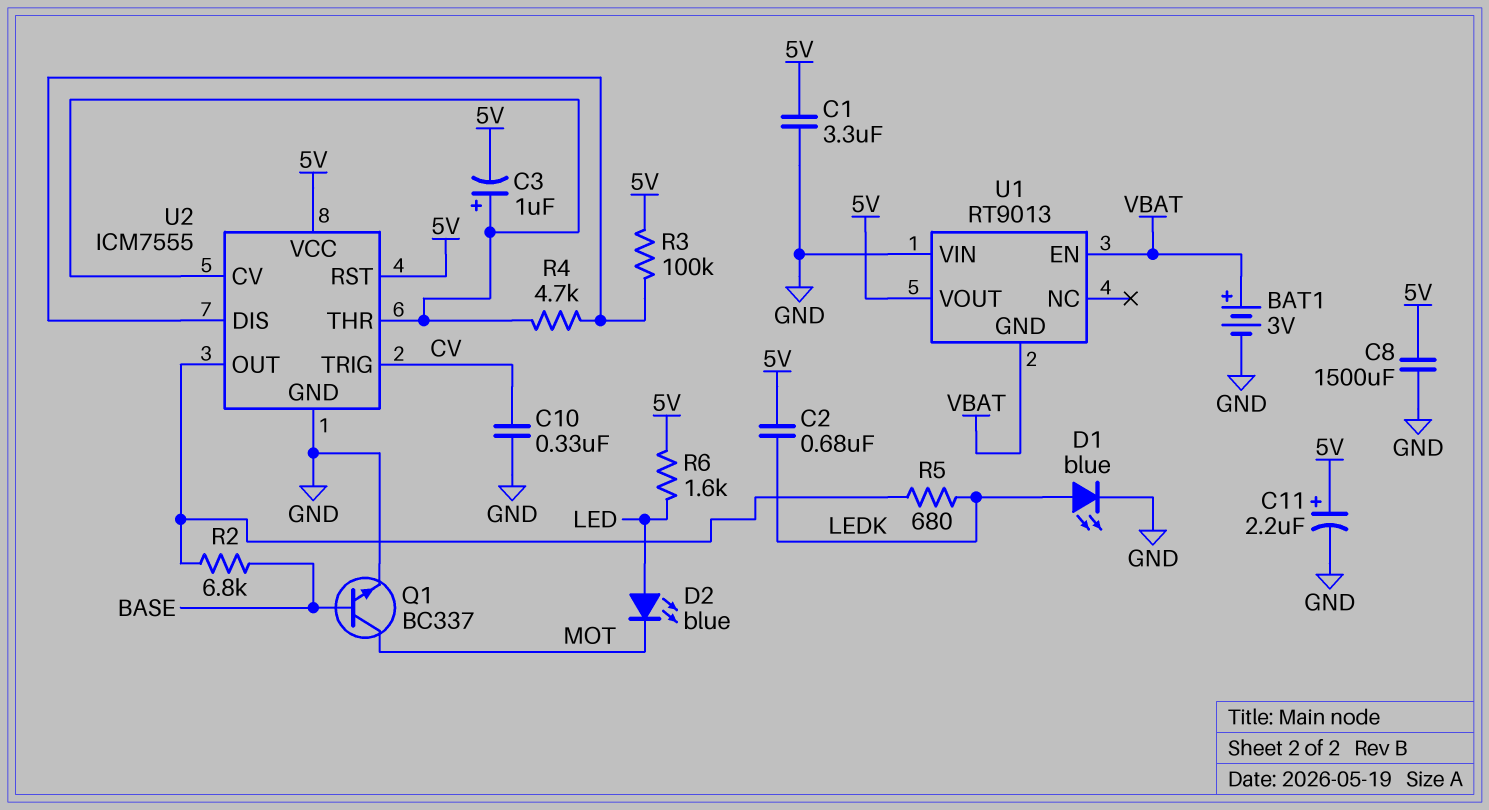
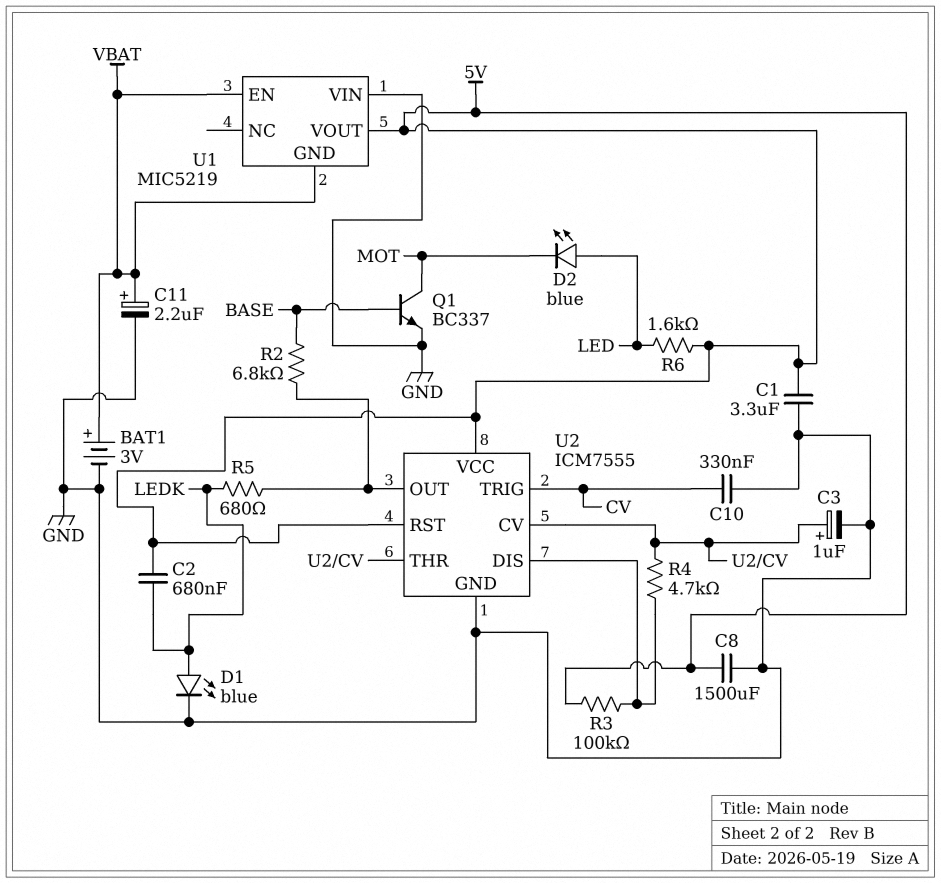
C3: 1uF (plus U2/CV, minus 5V) -> 1uF (plus U2/CV, minus GND)
C11: 2.2uF (plus 5V, minus GND) -> 2.2uF (plus VBAT, minus GND)
U1: RT9013 -> MIC5219

